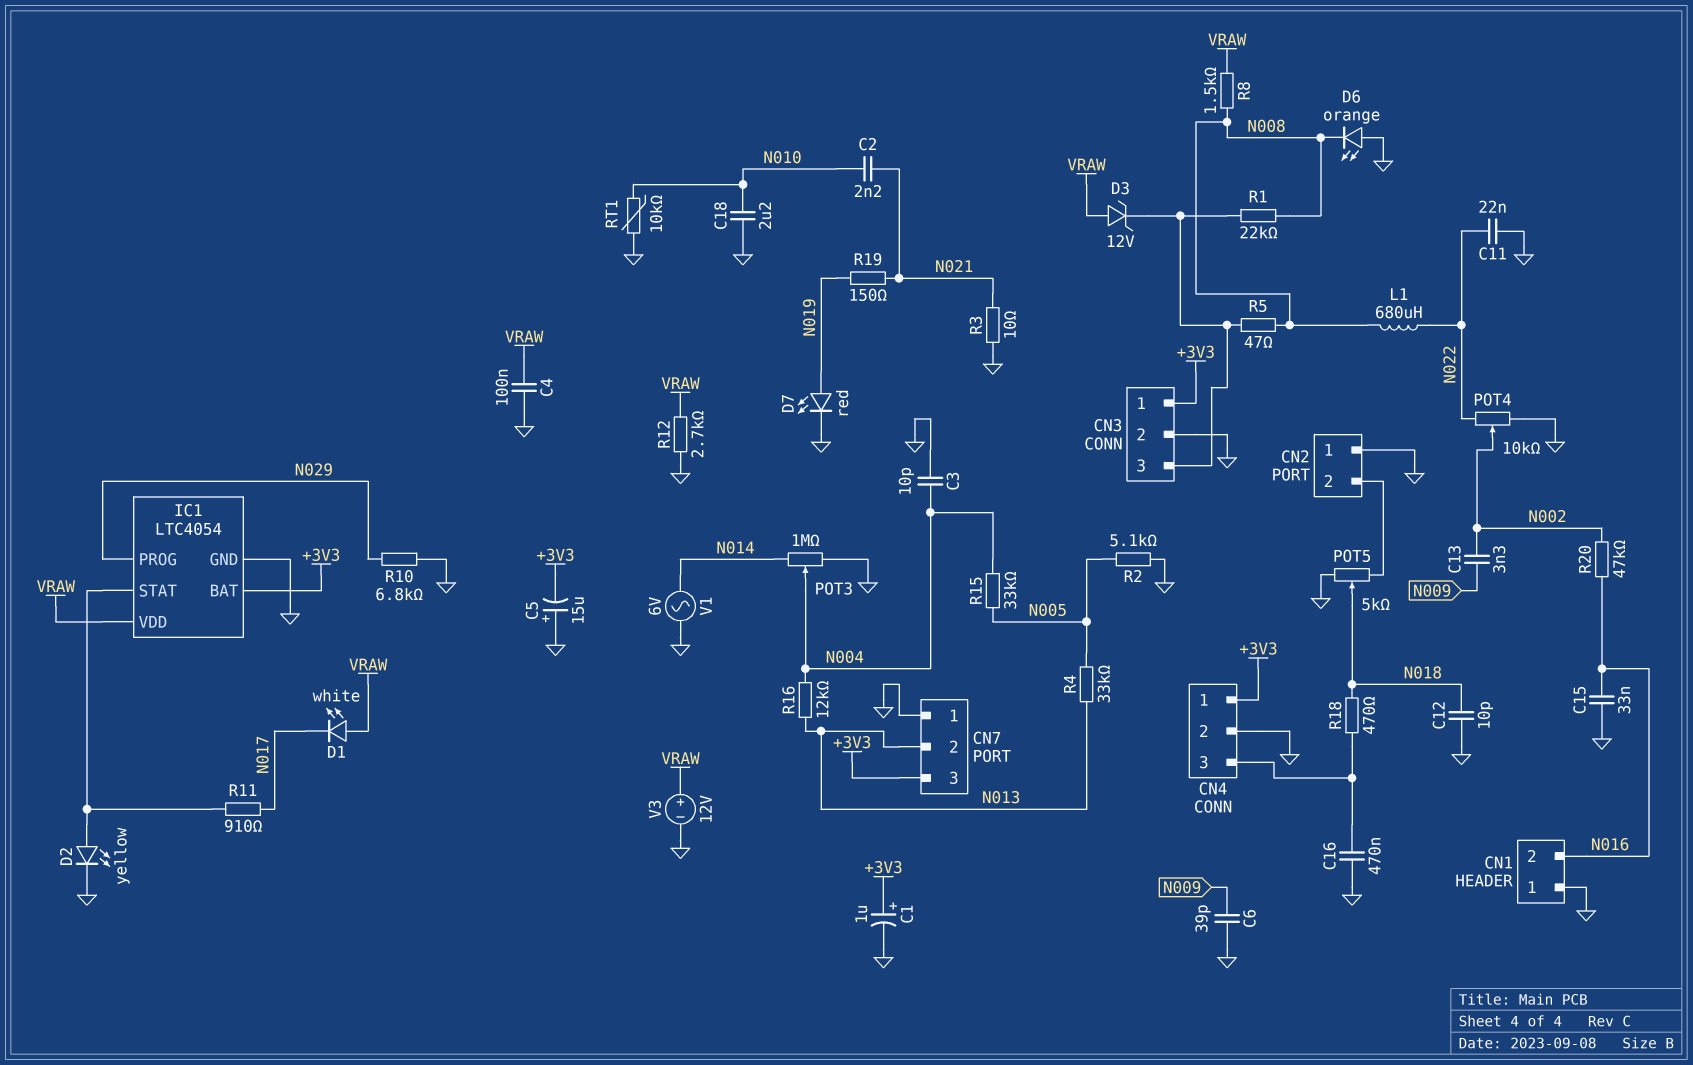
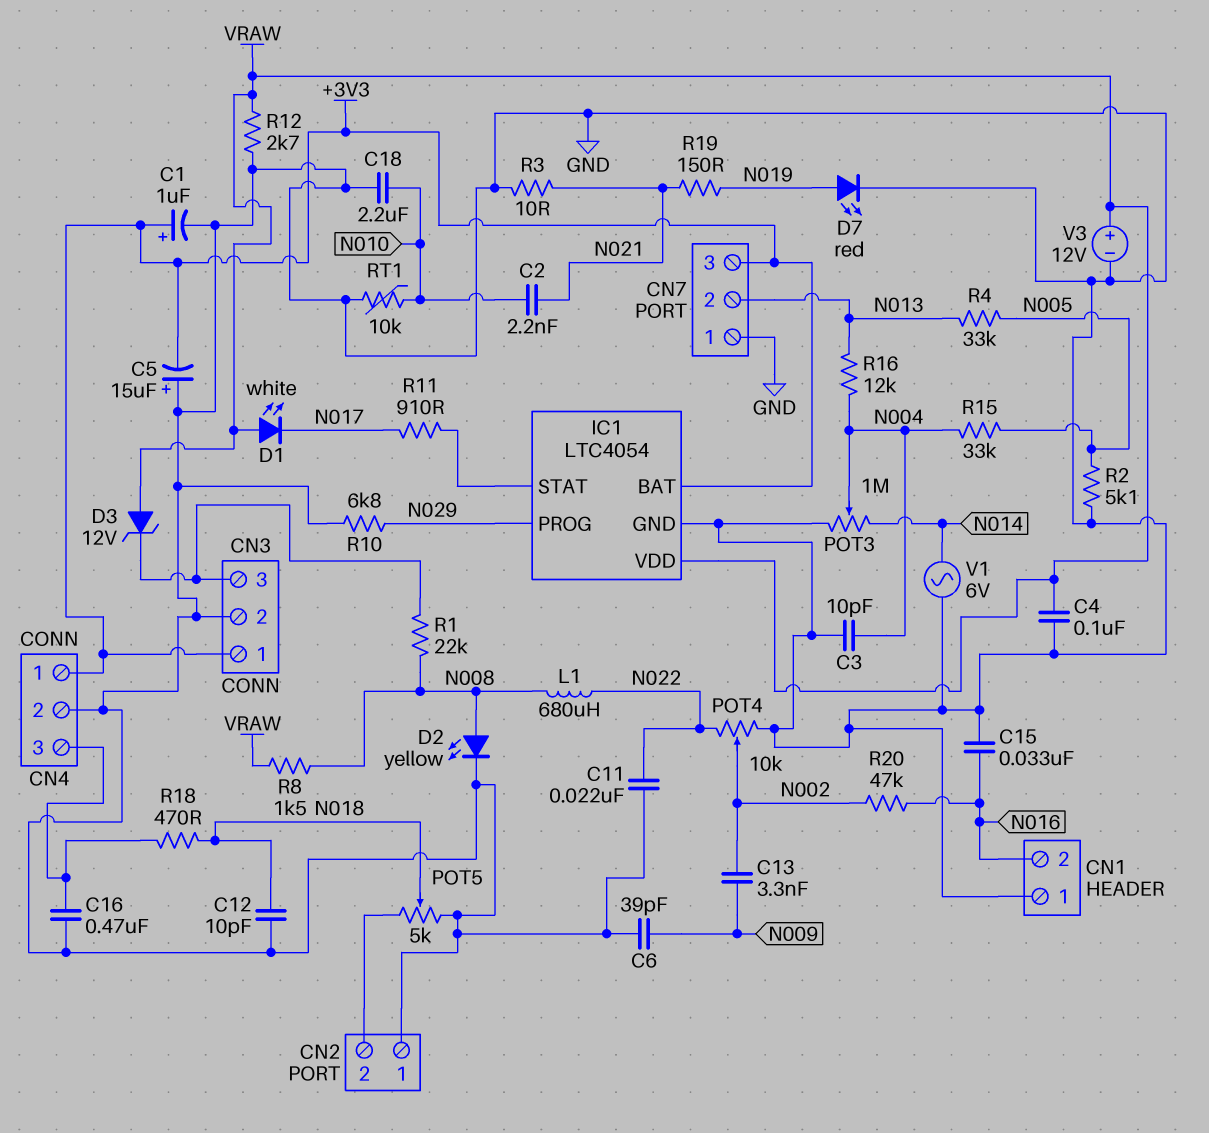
D2: LED yellow (A IC1/STAT, K GND) -> LED yellow (A N008, K GND)
D6: LED orange (A GND, K N008) -> none
R5: 47 (CN3/3, N008) -> none

